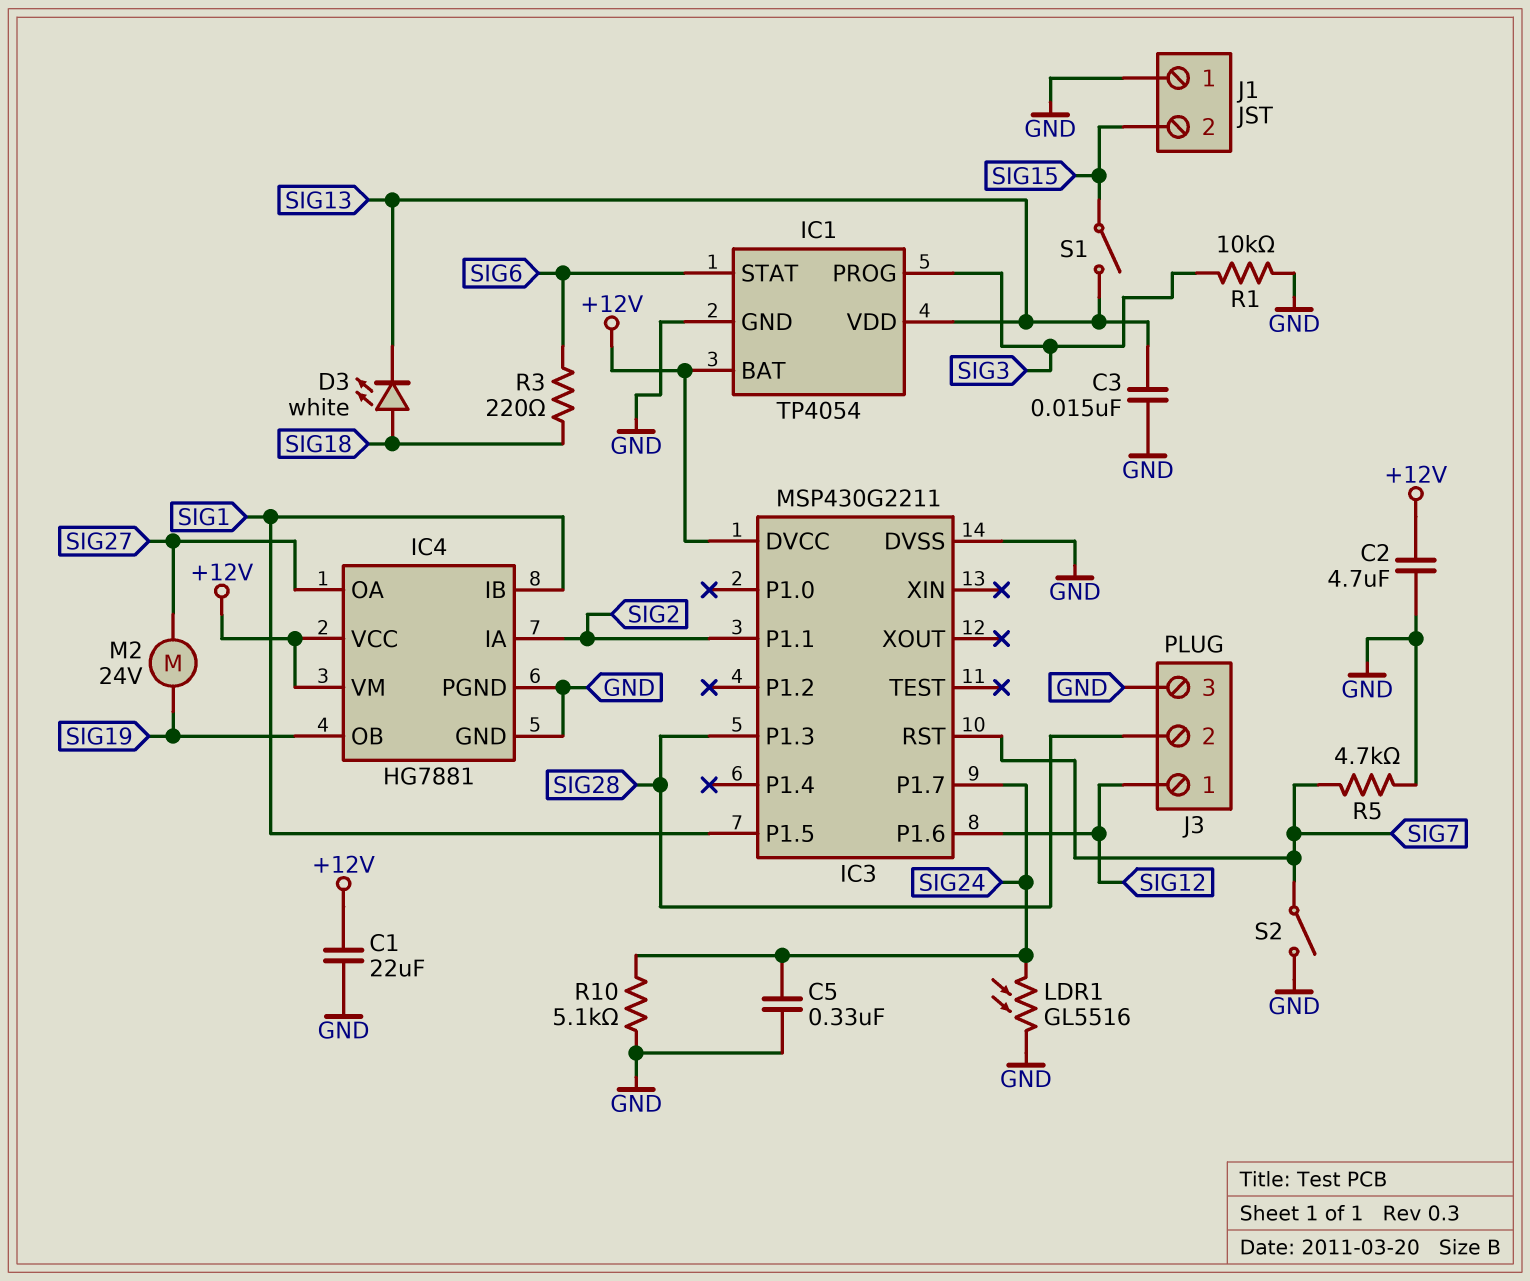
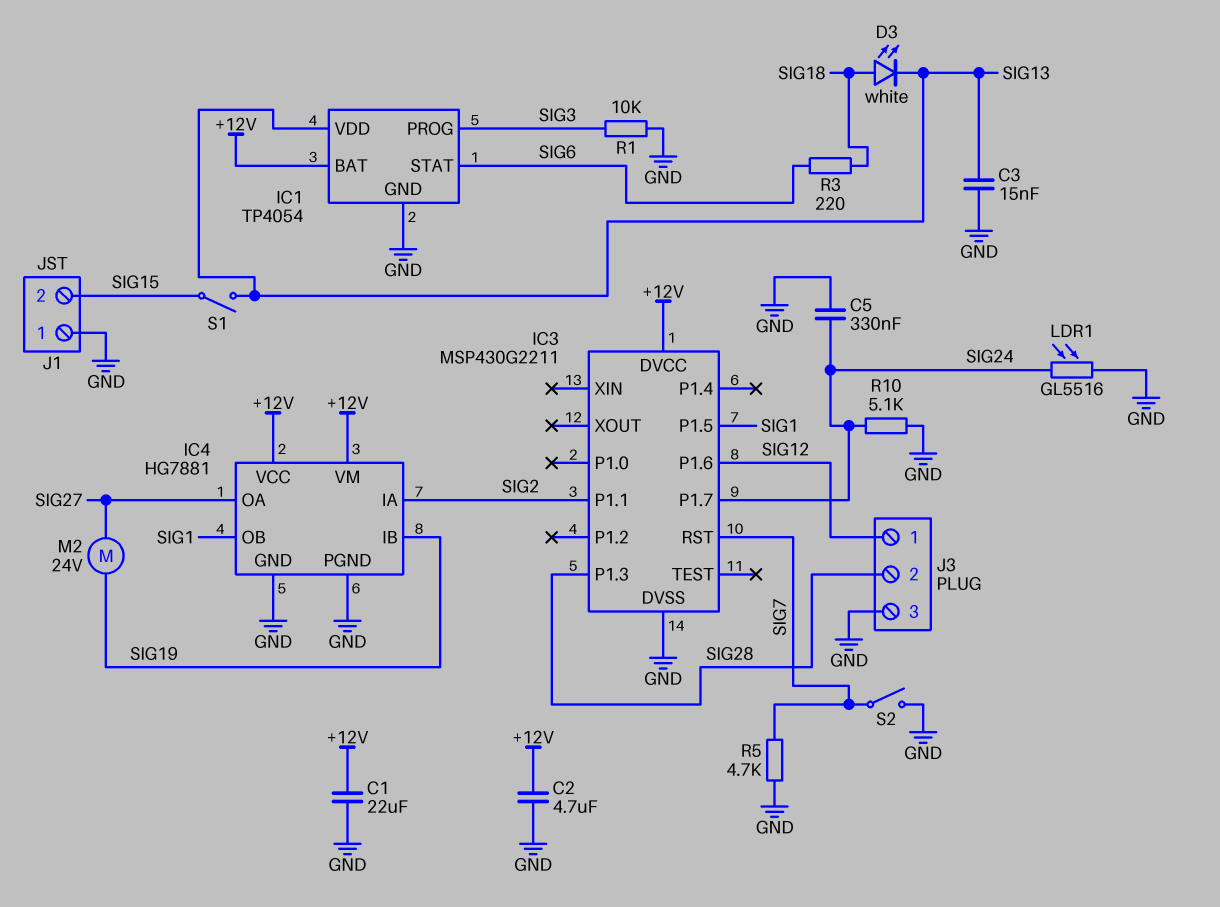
IC4 pin IB: SIG1 -> SIG19
IC4 pin OB: SIG19 -> SIG1

